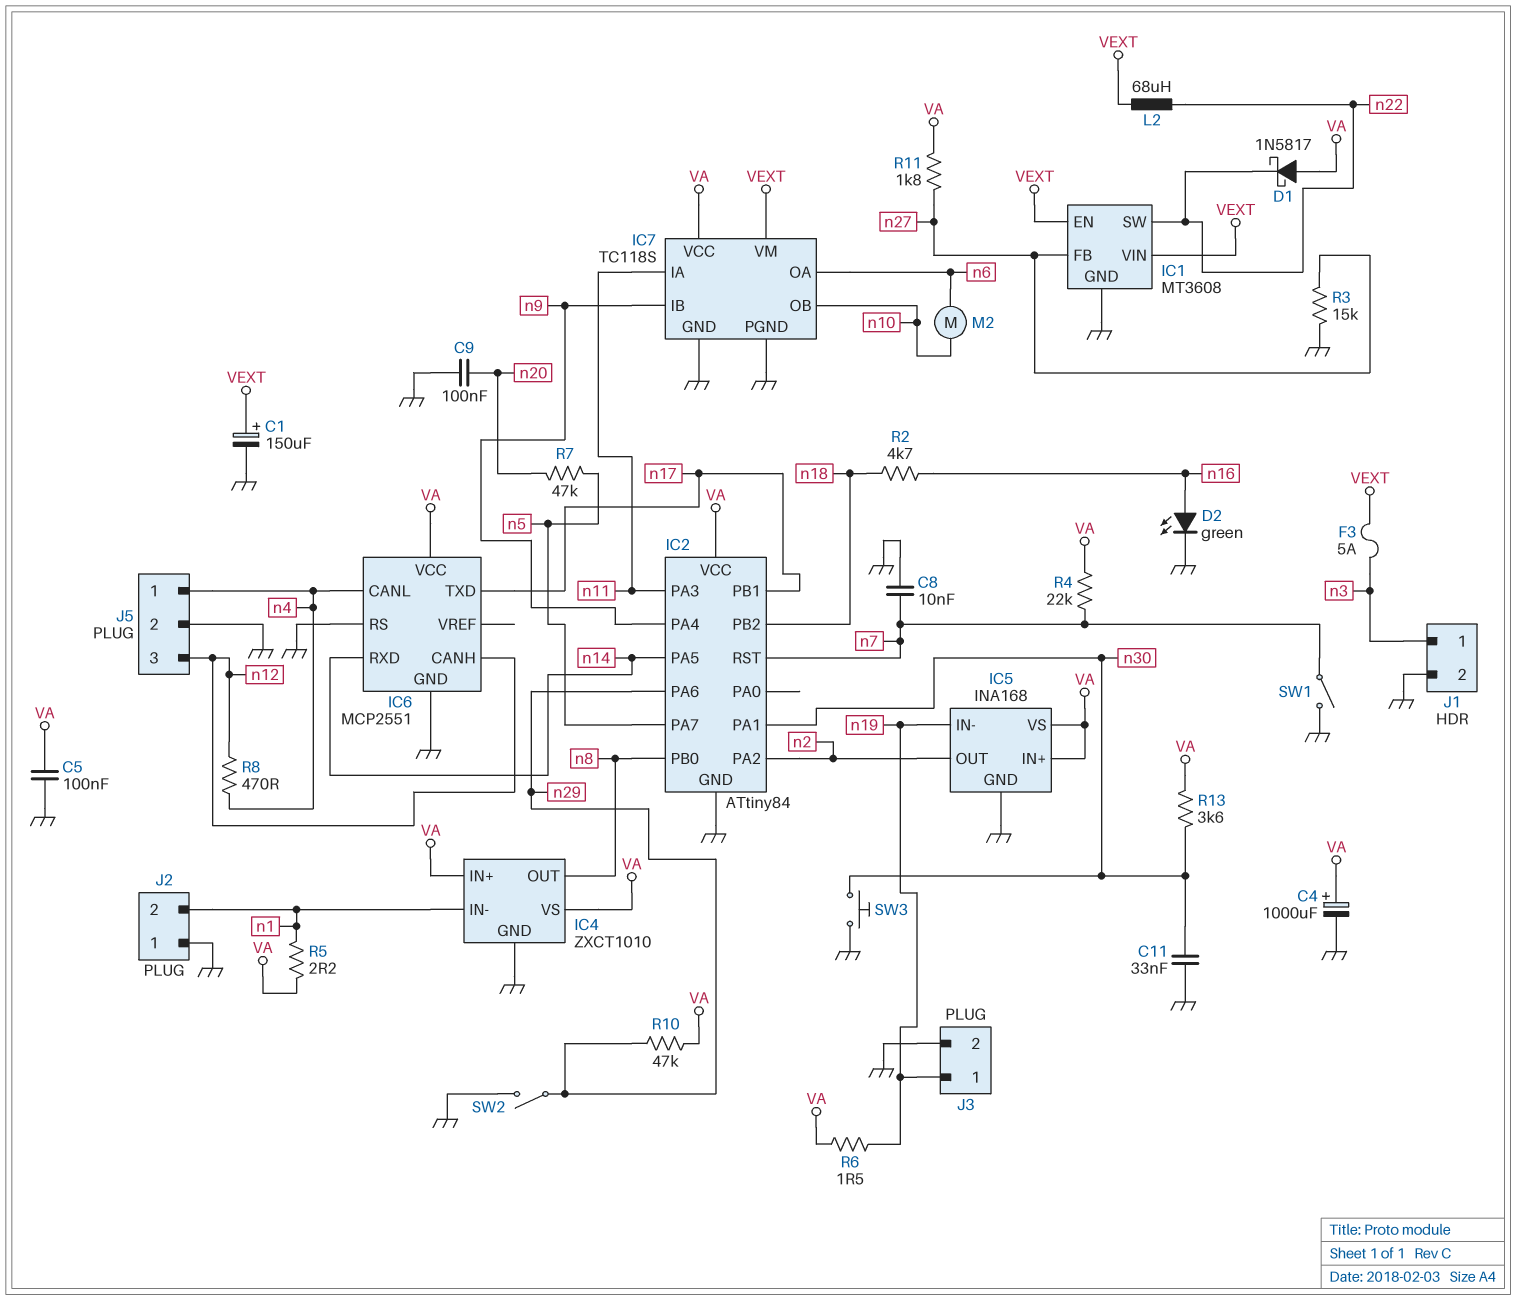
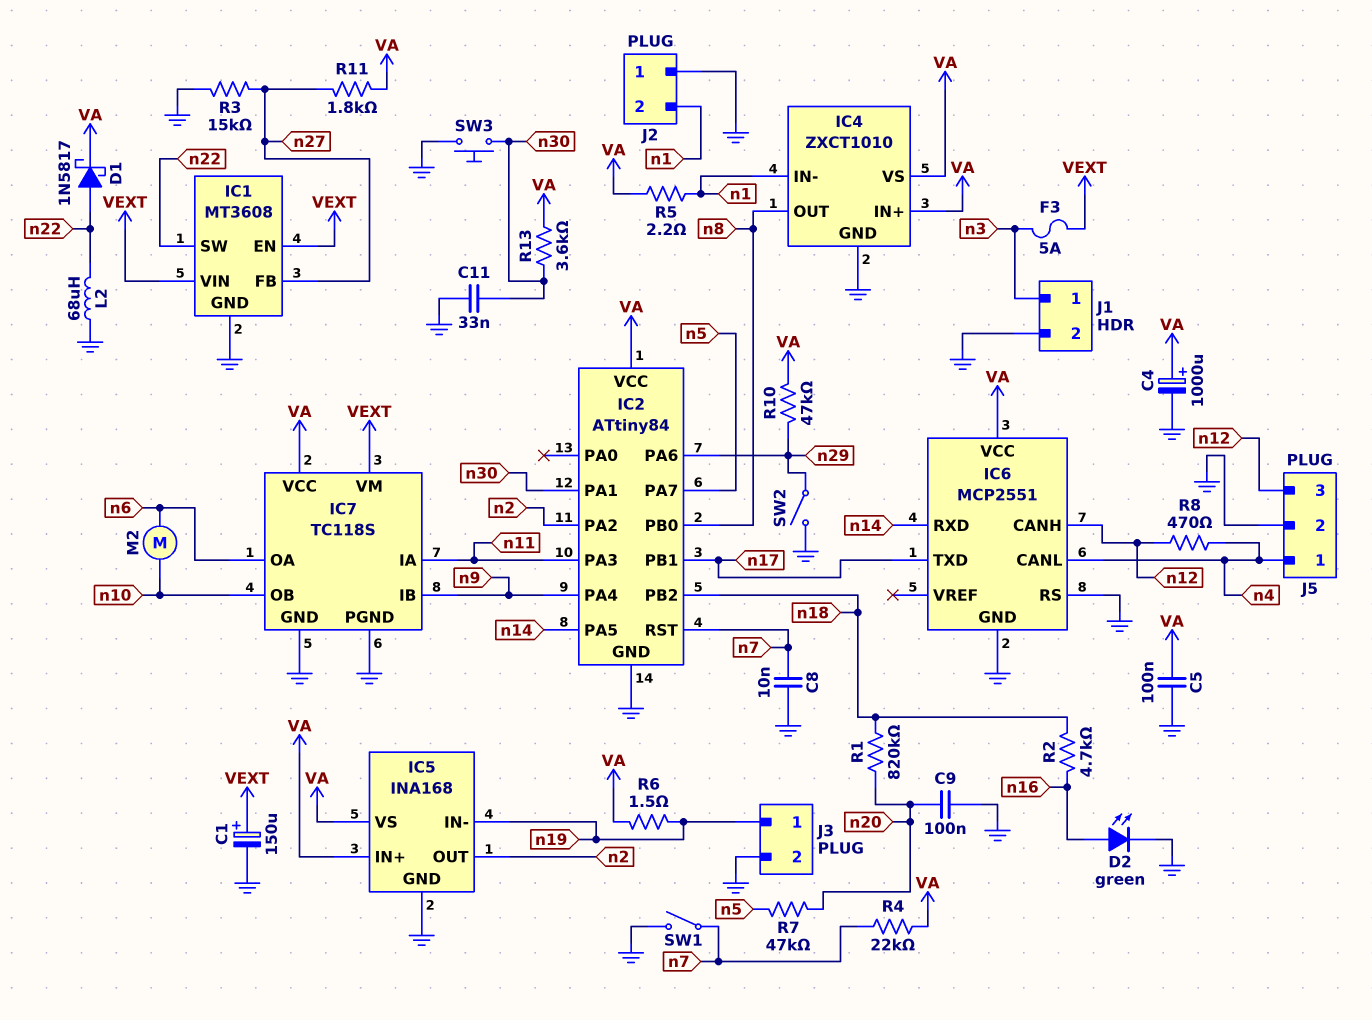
D1: schottky 1N5817 (A VA, K n22) -> schottky 1N5817 (A n22, K VA)
L2: 68uH (VEXT, n22) -> 68uH (GND, n22)
R1: none -> 820k (n18, n20)

